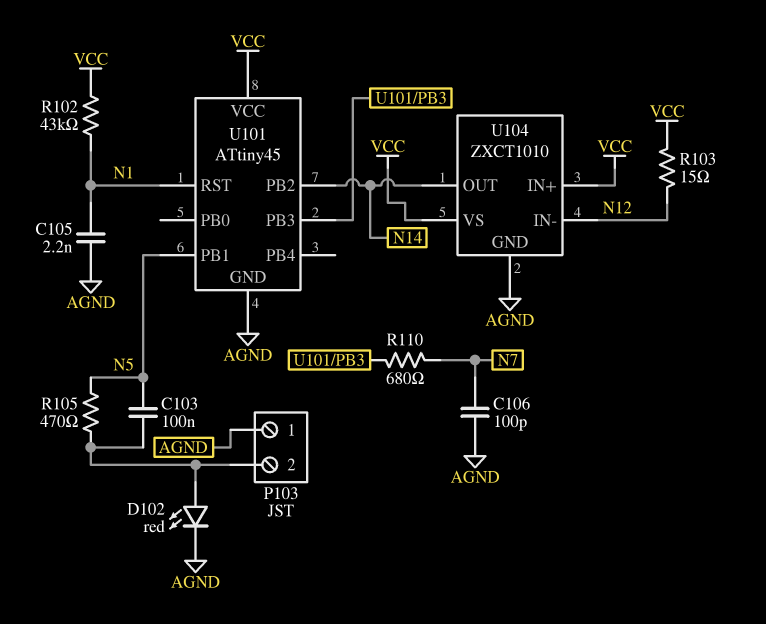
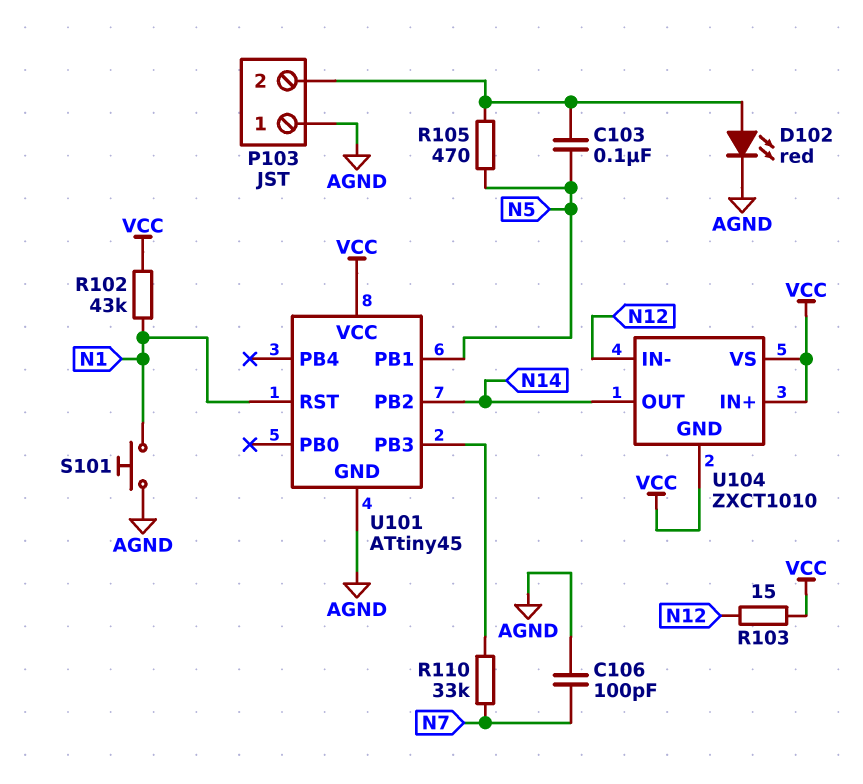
C105: 2.2nF (AGND, N1) -> none
R110: 680 (N7, U101/PB3) -> 33k (N7, U101/PB3)
S101: none -> button (AGND, N1)
U104 pin GND: AGND -> VCC

